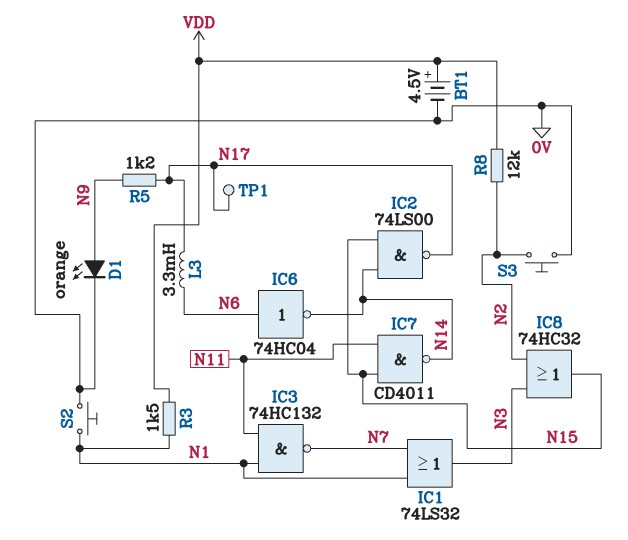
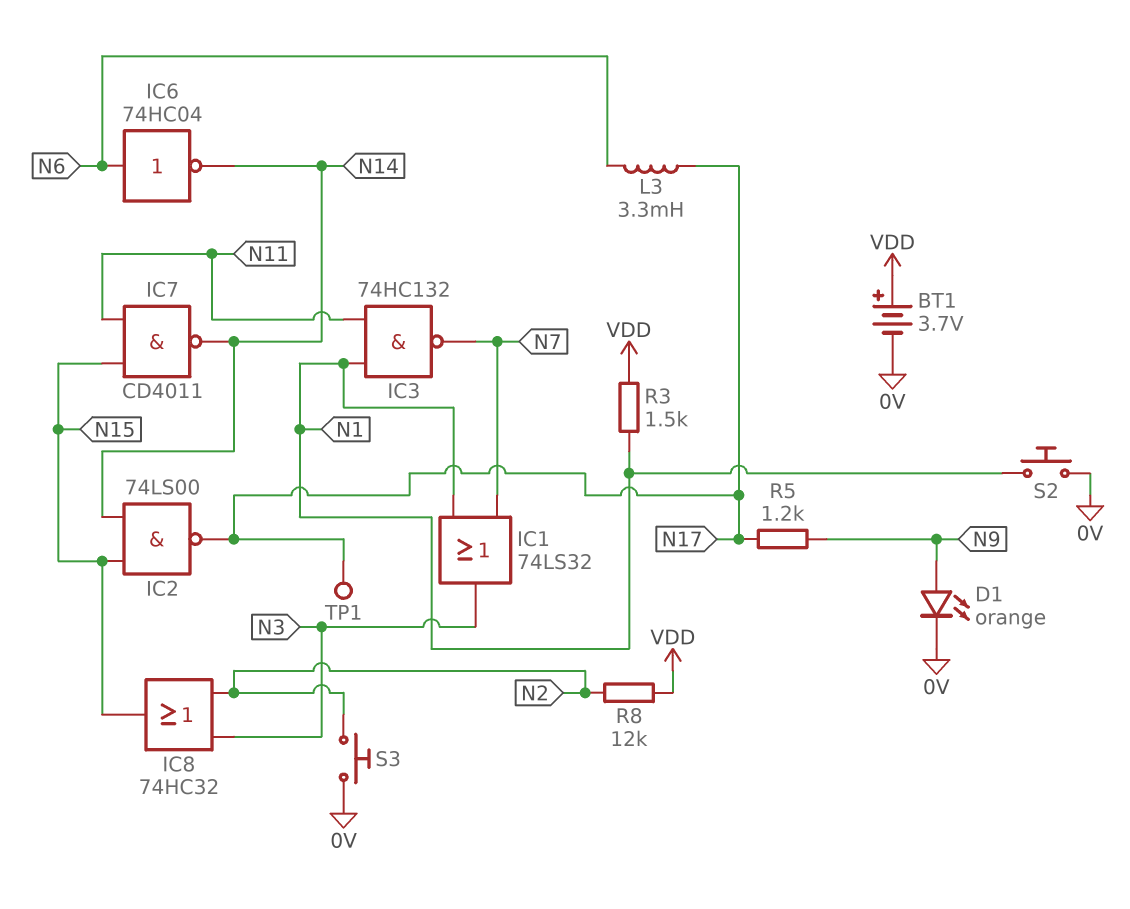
BT1: 4.5V (plus VDD, minus 0V) -> 3.7V (plus VDD, minus 0V)

